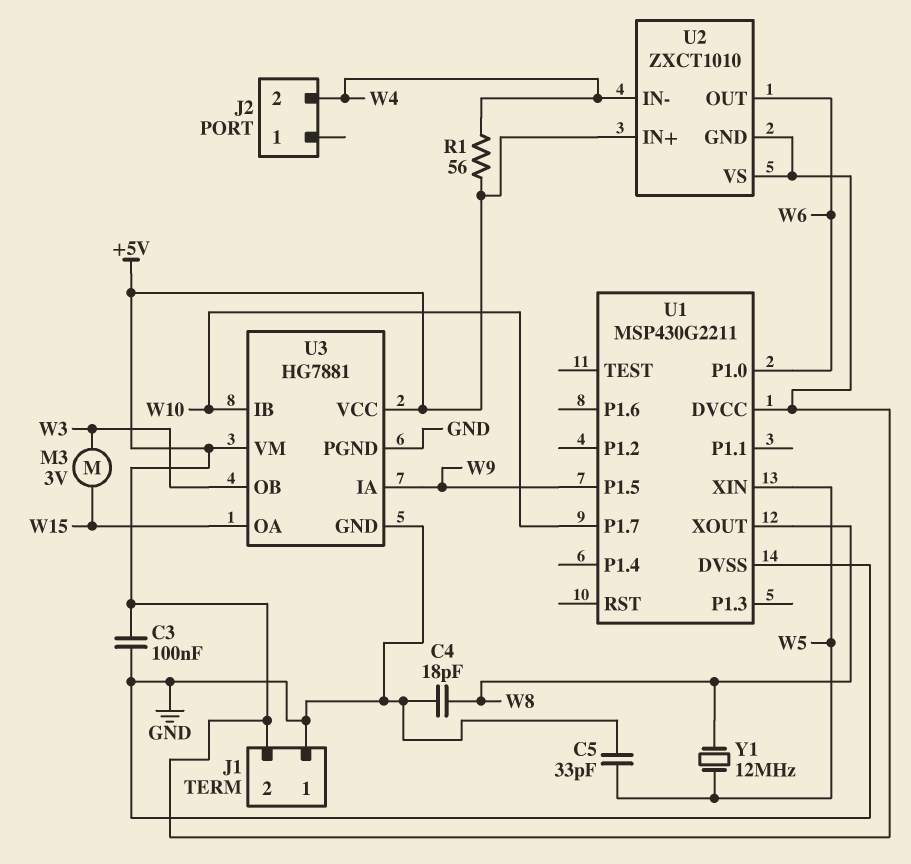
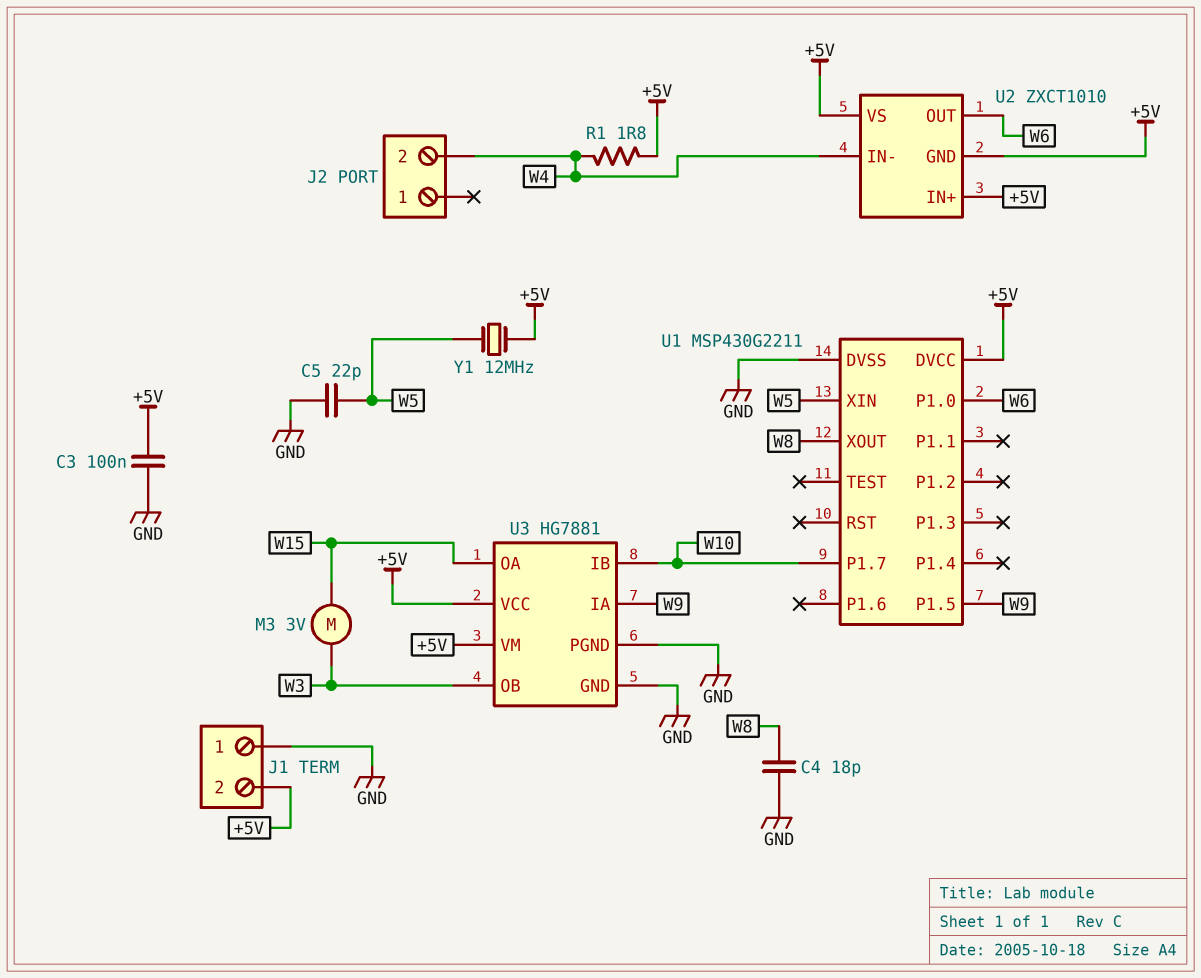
C5: 33pF (GND, W5) -> 22pF (GND, W5)
R1: 56 (+5V, W4) -> 1.8 (+5V, W4)
Y1: 12MHz (W5, W8) -> 12MHz (+5V, W5)

